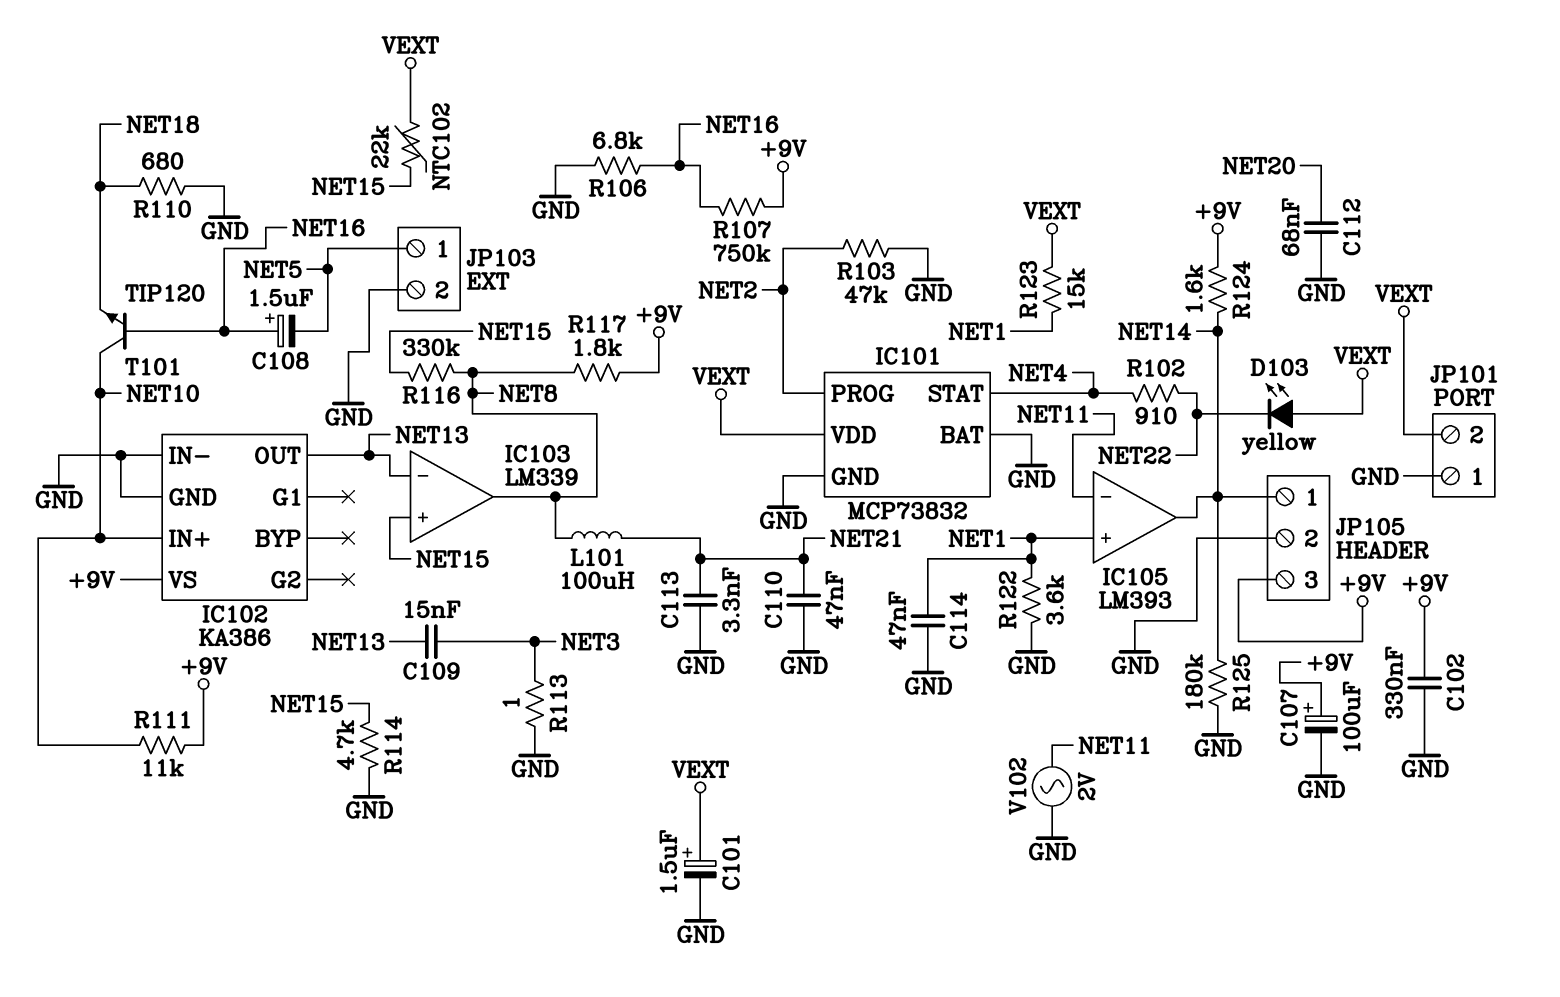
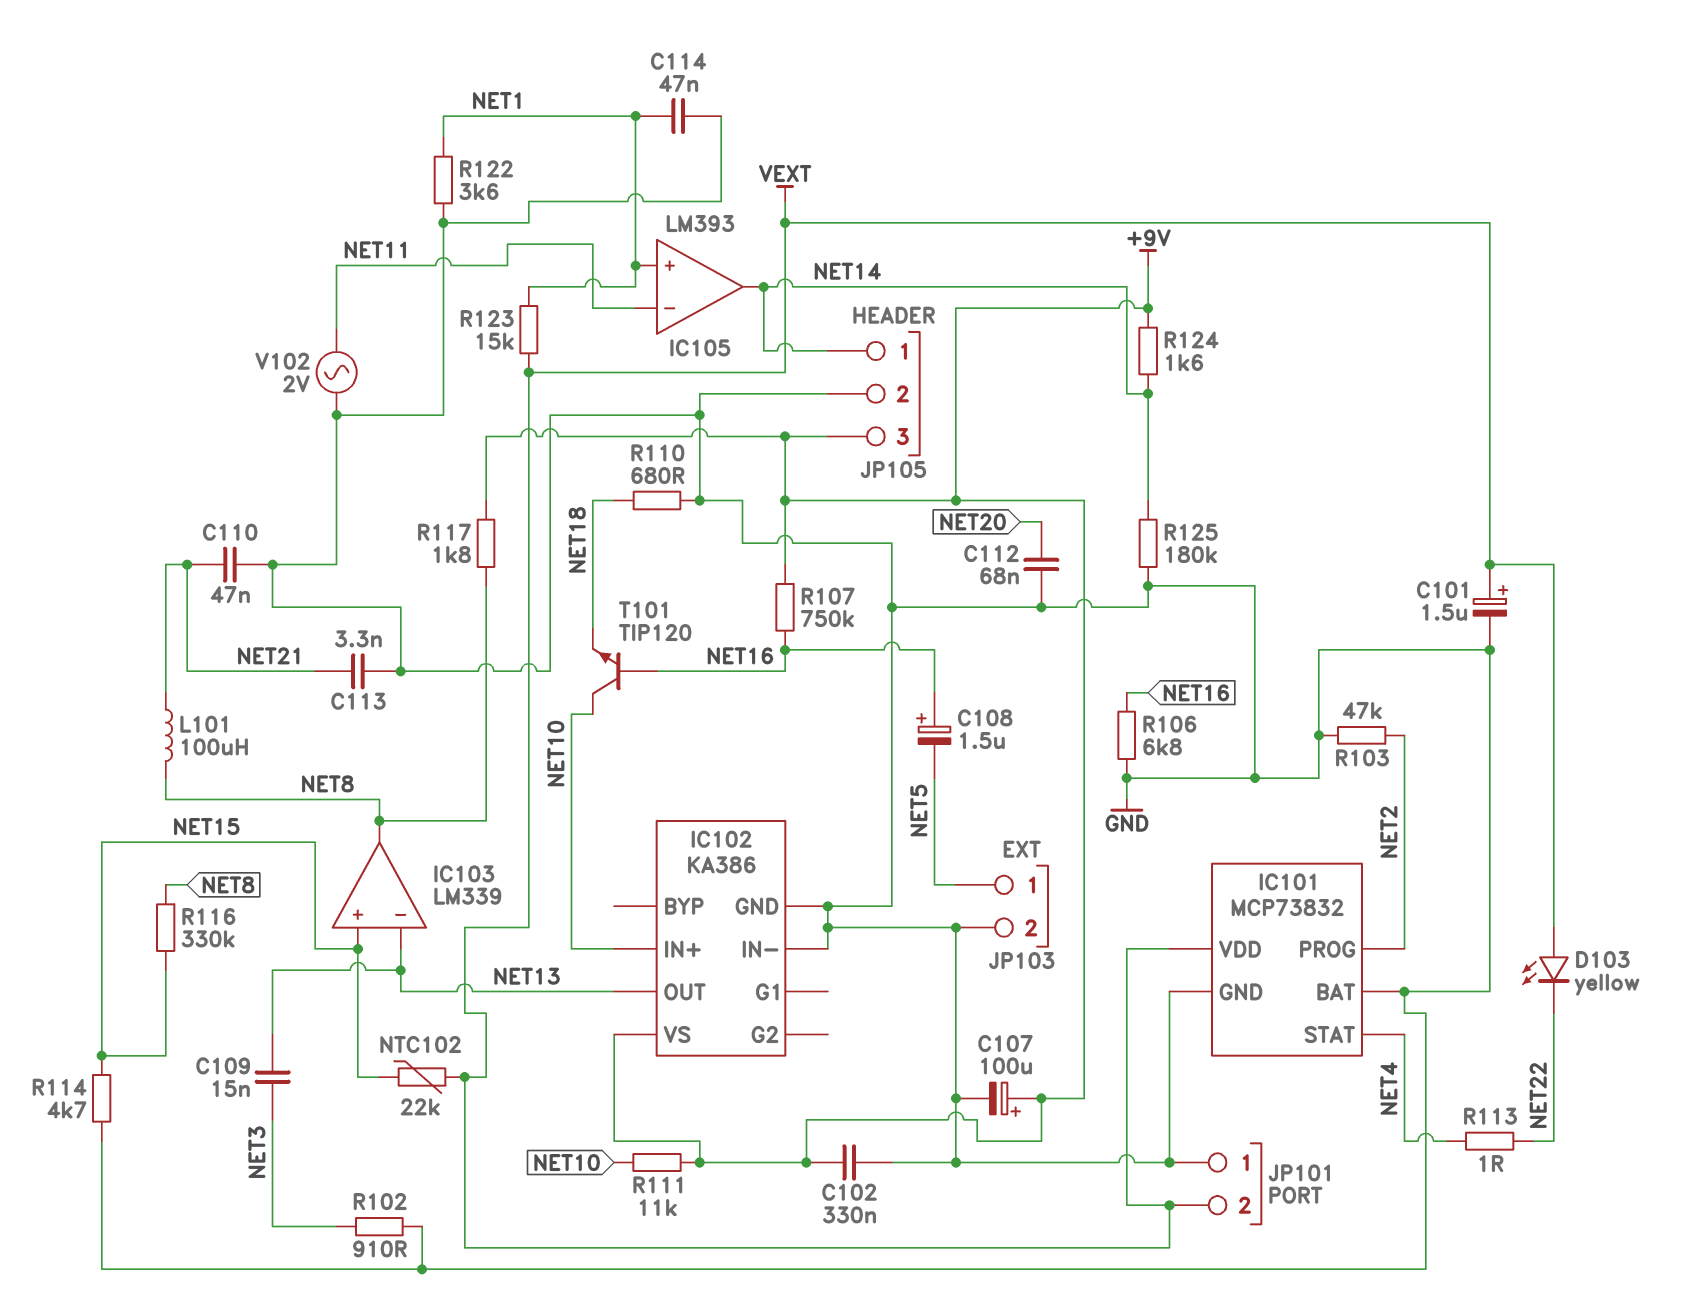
R102: 910 (NET4, NET22) -> 910 (GND, NET3)
R113: 1 (GND, NET3) -> 1 (NET4, NET22)

